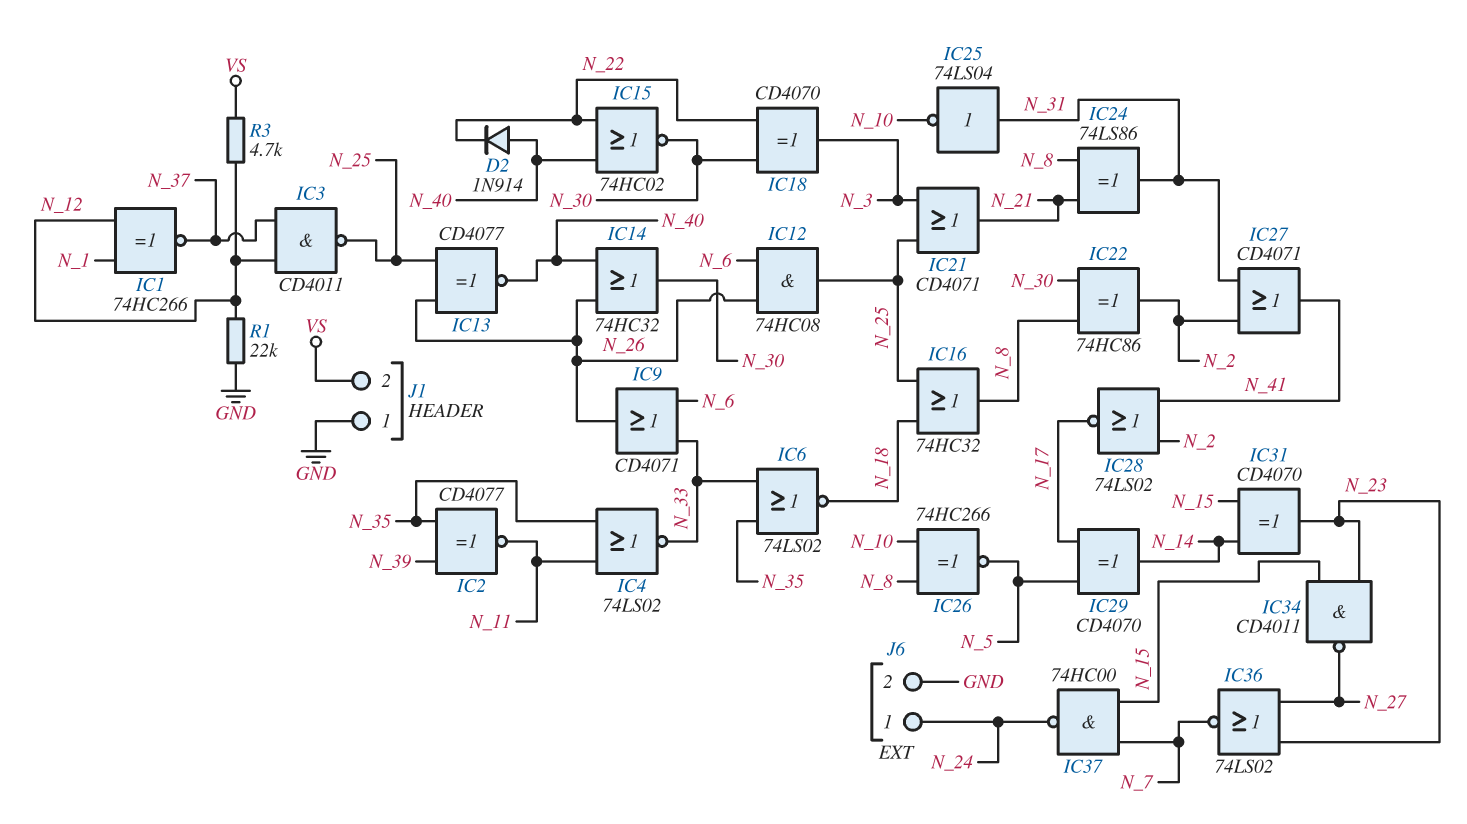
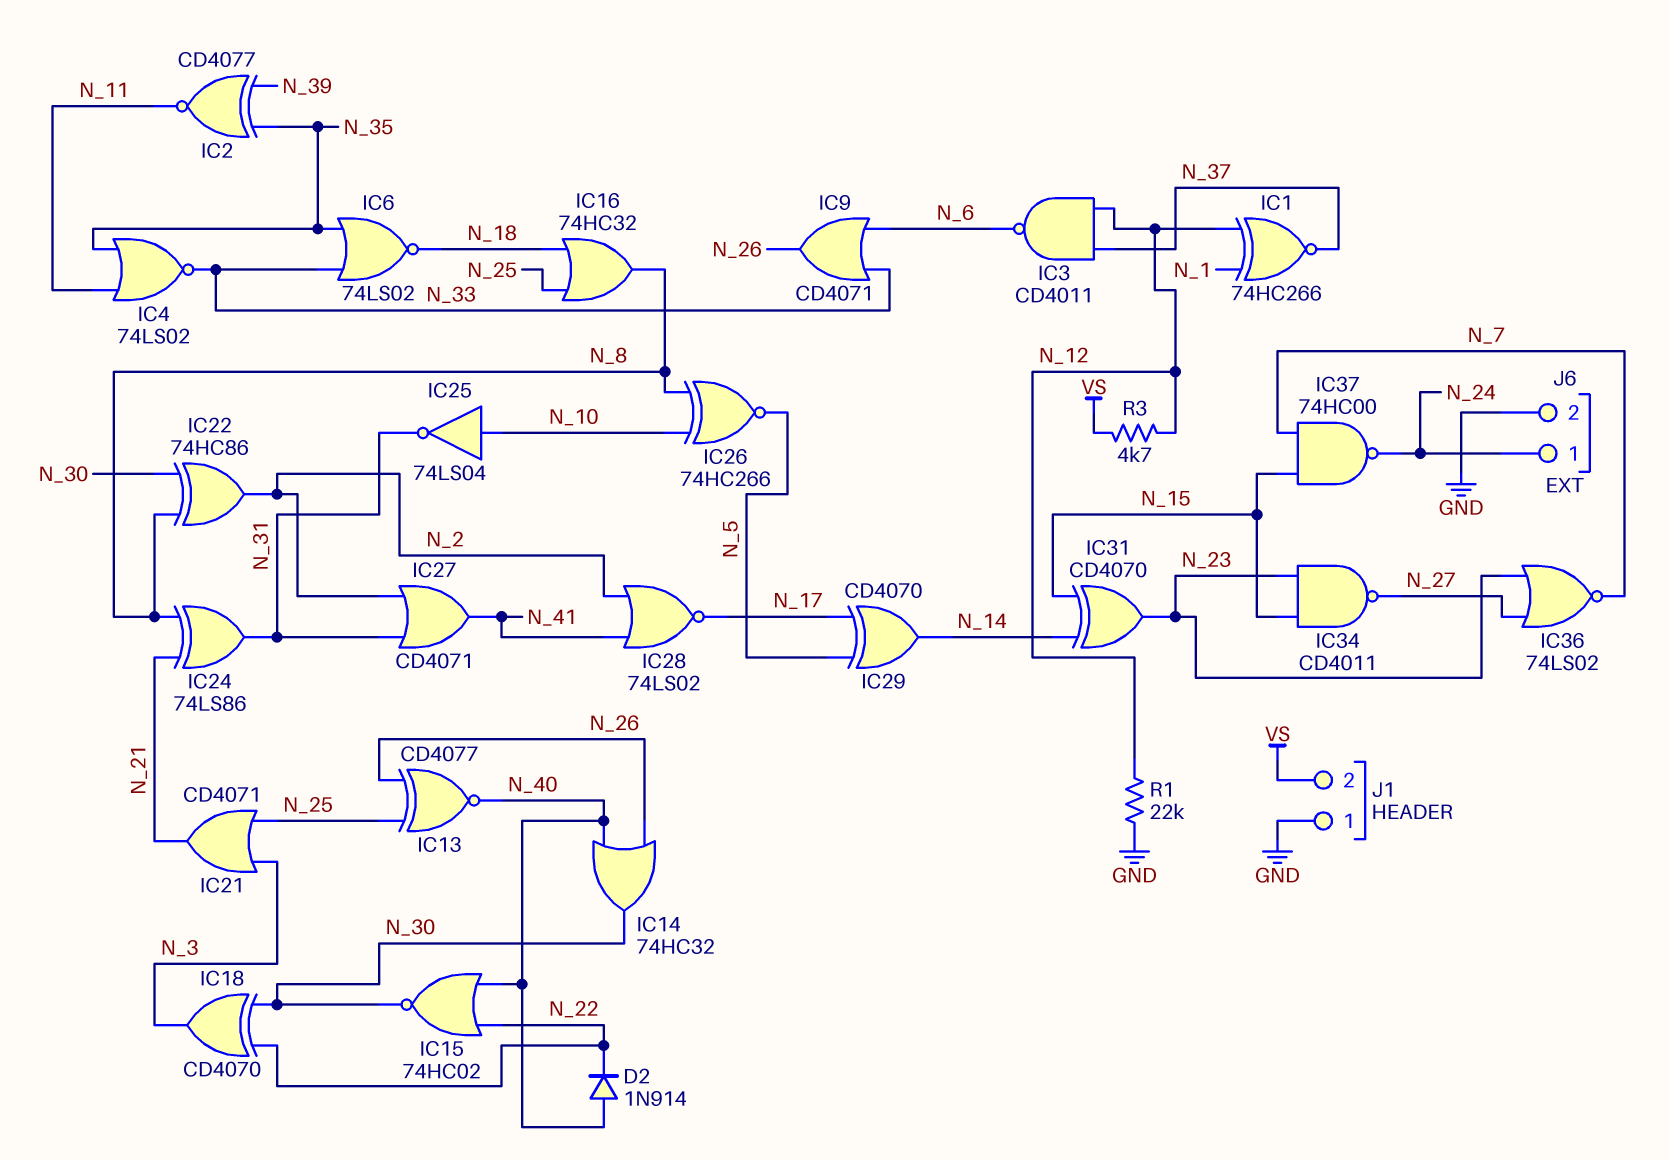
IC3: NAND CD4011 (in N_12, in N_37, out N_25) -> NAND CD4011 (in N_12, in N_37, out N_6)
IC12: AND 74HC08 (in N_6, in N_26, out N_25) -> none
IC25: NOT 74LS04 (in N_31, out N_10) -> NOT 74LS04 (in N_10, out N_31)

